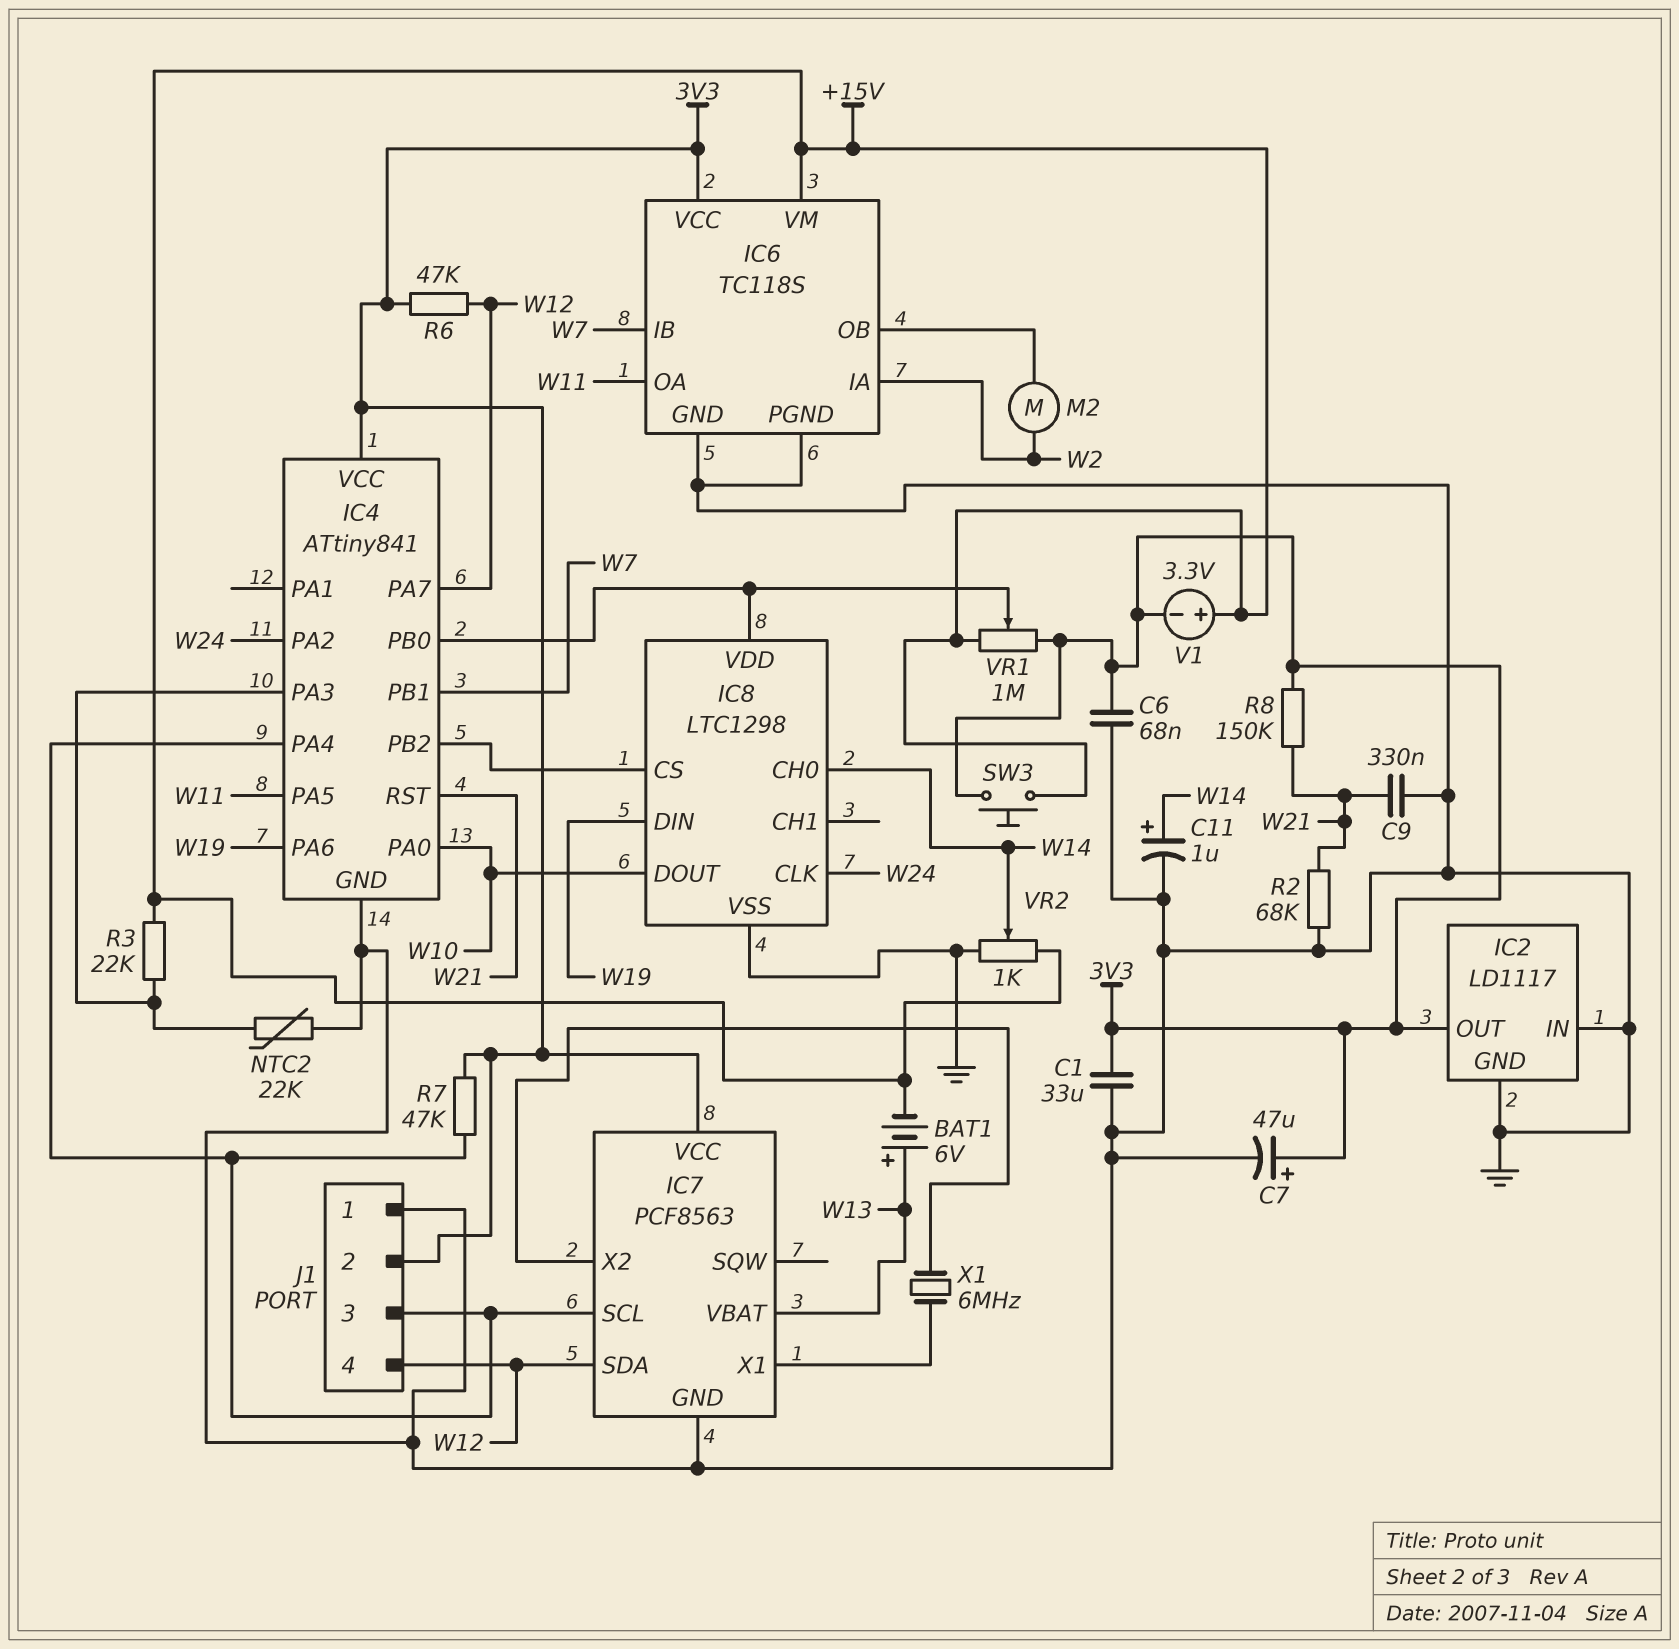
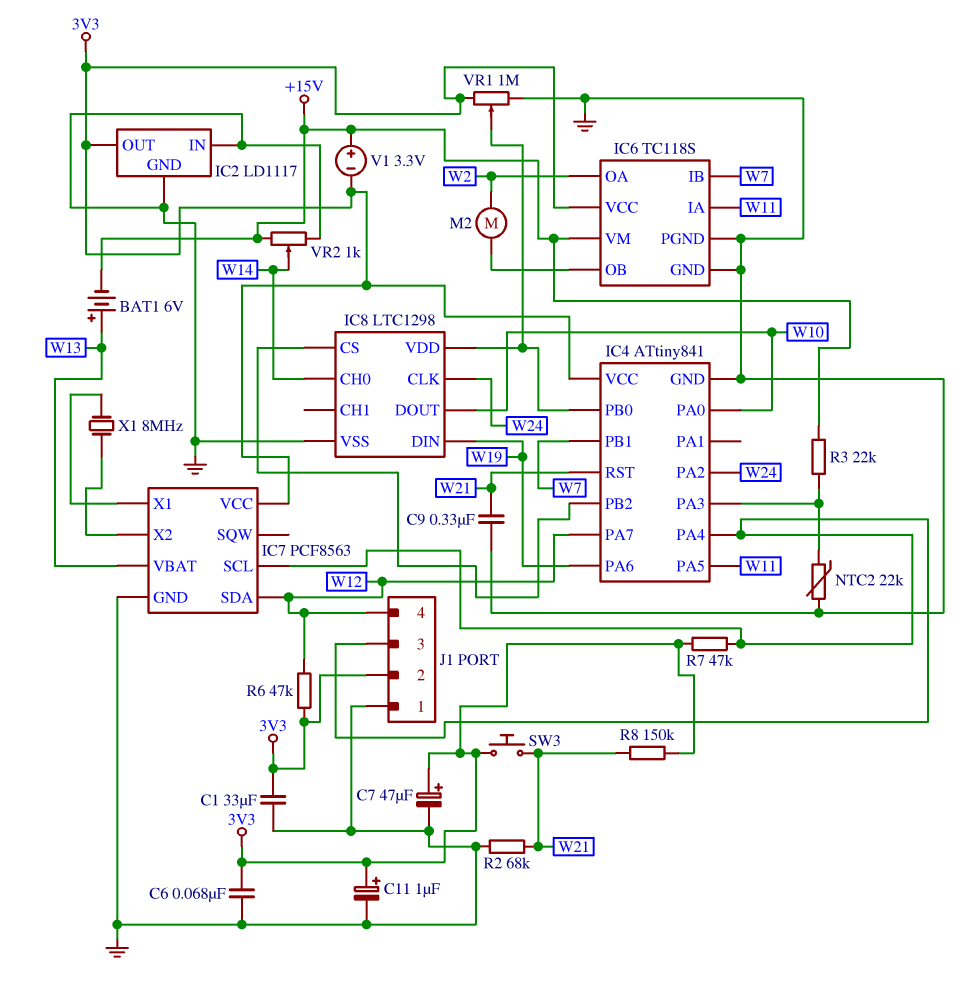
C11: 1uF (plus W14, minus GND) -> 1uF (plus 3V3, minus GND)
IC6 pin IA: W2 -> W11
IC6 pin OA: W11 -> W2
SW3: button (+15V, 3V3) -> button (3V3, W21)
VR1: 1M (+15V, 3V3, wiper IC4/PB0) -> 1M (3V3, GND, wiper IC4/PB0)
X1: 6MHz (IC7/X1, IC7/X2) -> 8MHz (IC7/X1, IC7/X2)

